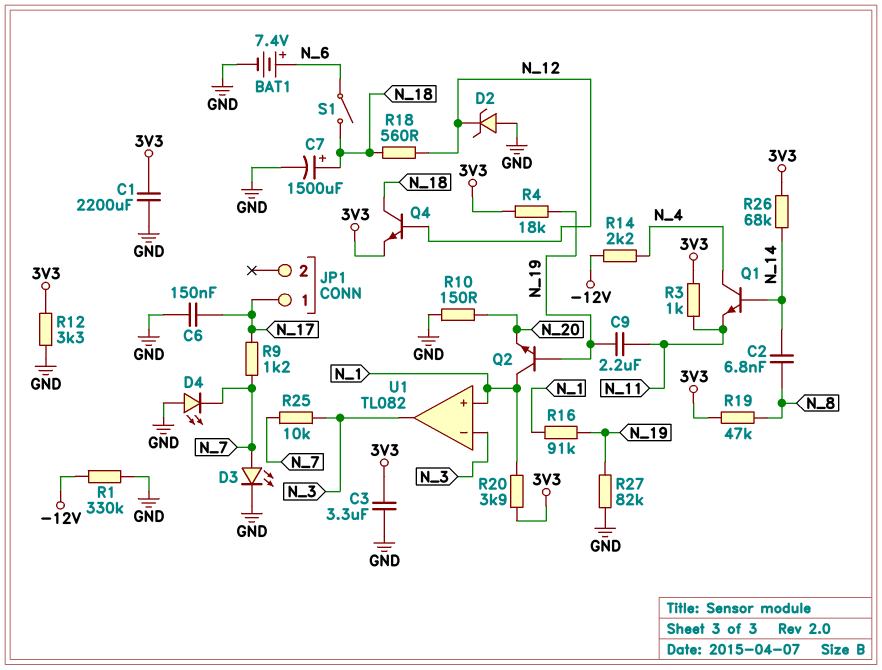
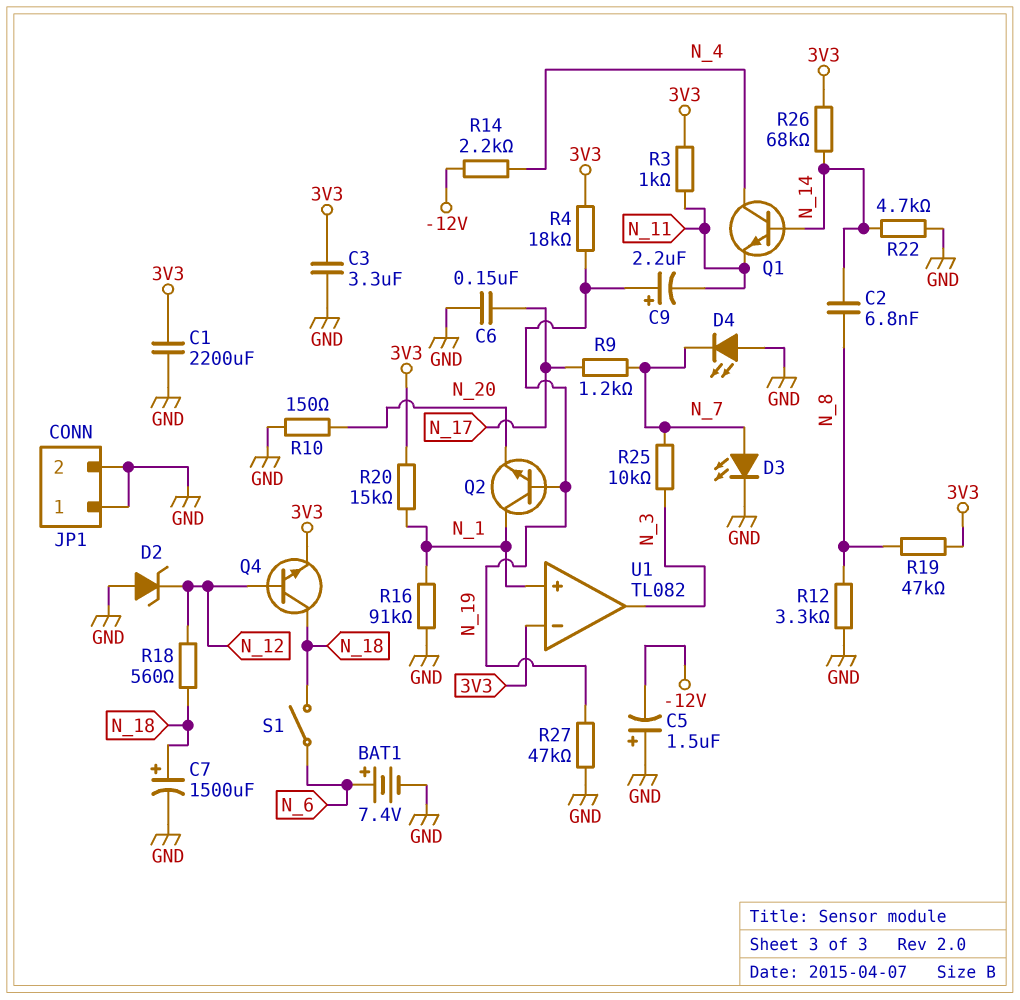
C5: none -> 1.5uF (plus GND, minus -12V)
C9: 2.2uF (N_11, N_19) -> 2.2uF (plus N_19, minus N_11)
JP1 pin 1: N_17 -> GND
JP1 pin 2: none -> GND
R1: 330k (-12V, GND) -> none
R12: 3.3k (3V3, GND) -> 3.3k (GND, N_8)
R16: 91k (N_1, N_19) -> 91k (GND, N_1)
R20: 3.9k (3V3, N_1) -> 15k (3V3, N_1)
R22: none -> 4.7k (GND, N_14)
R27: 82k (GND, N_19) -> 47k (GND, N_19)
U1 pin in-: N_3 -> 3V3

